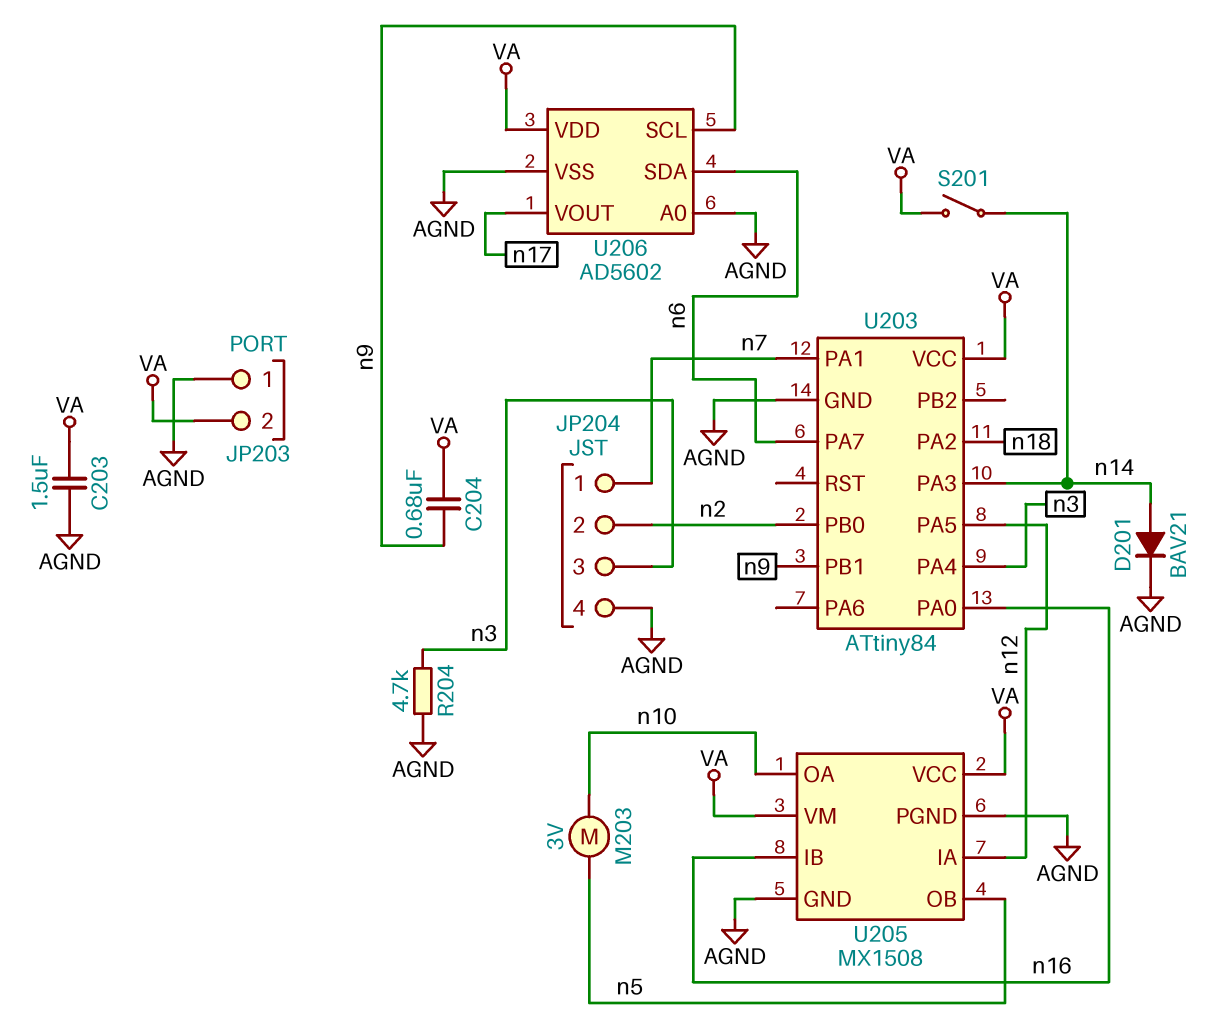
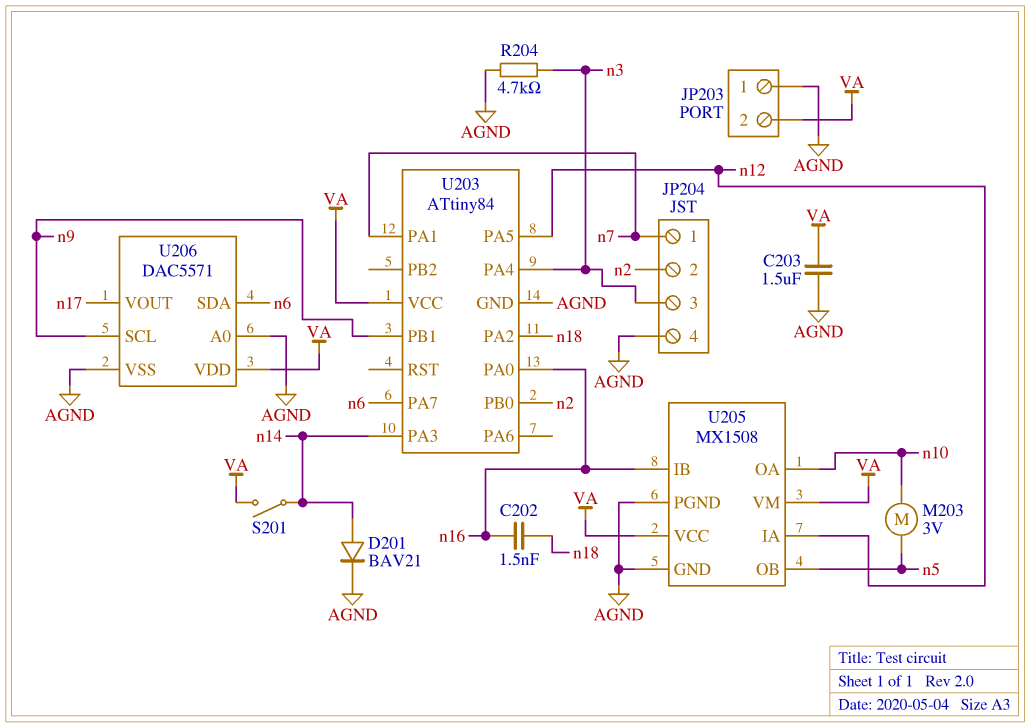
C202: none -> 1.5nF (n16, n18)
C204: 680nF (VA, n9) -> none
U206: AD5602 -> DAC5571

